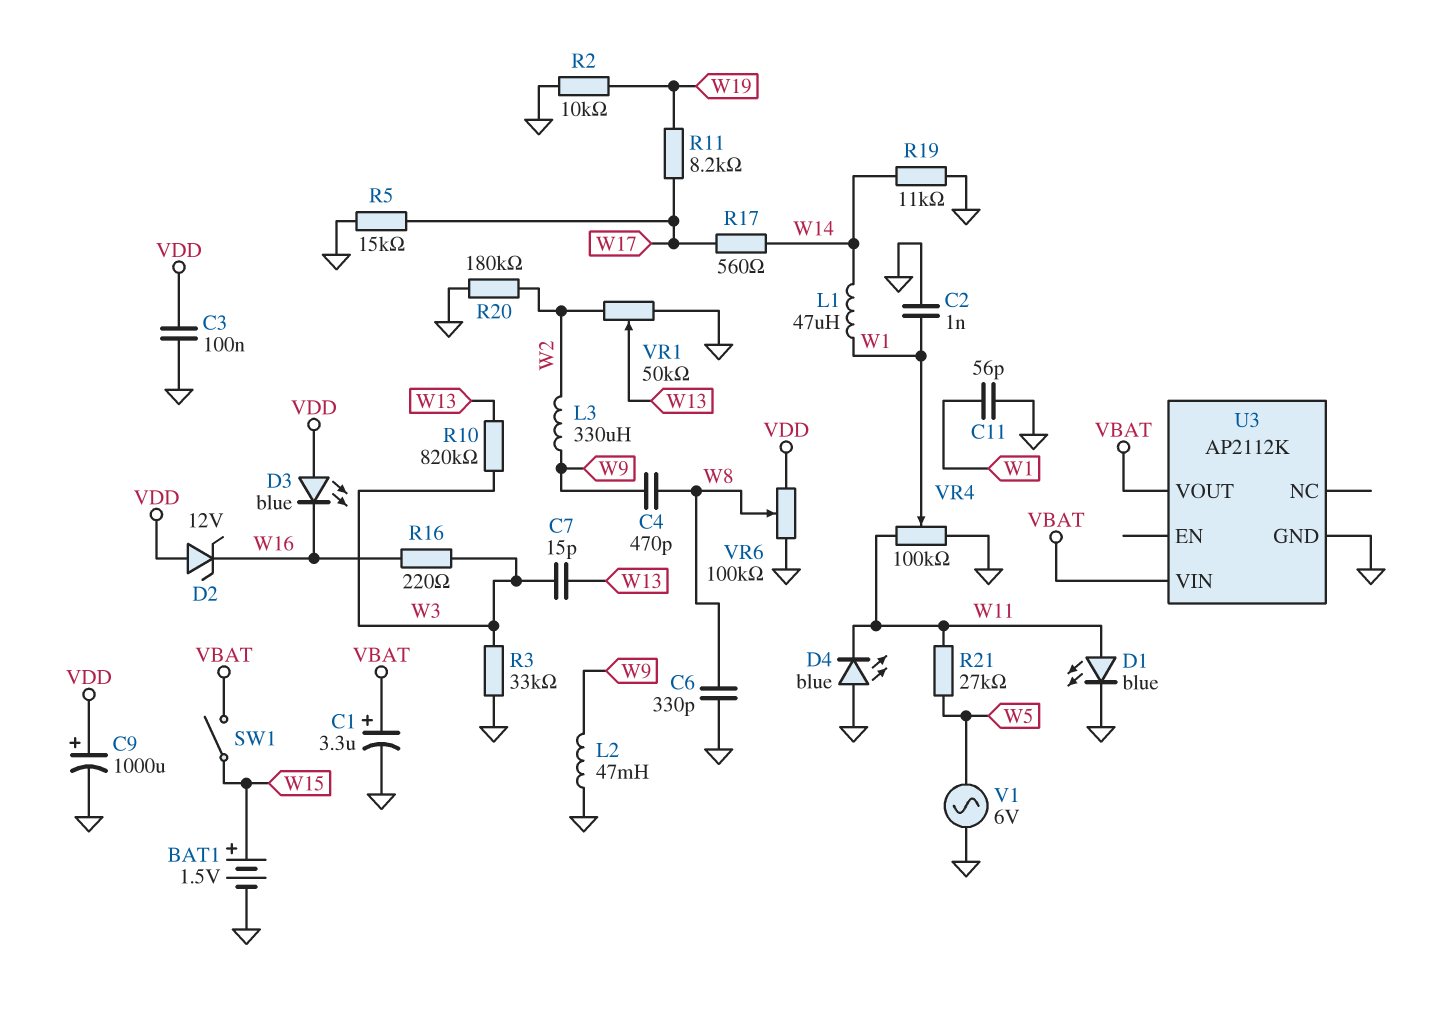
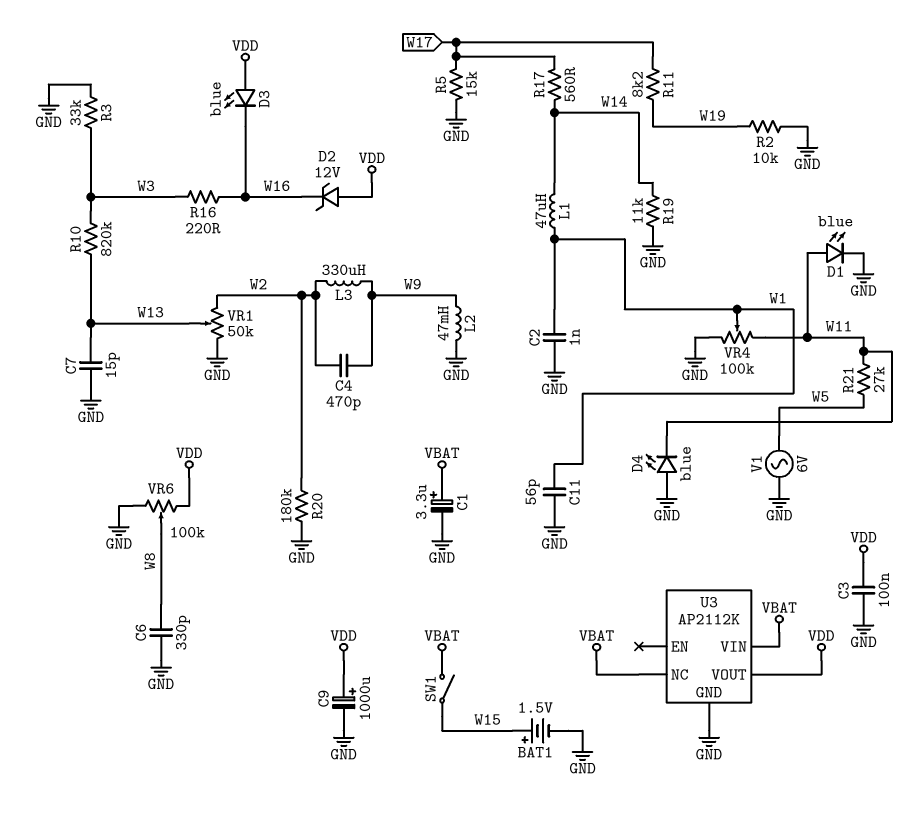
C4: 470pF (W8, W9) -> 470pF (W2, W9)
C7: 15pF (W3, W13) -> 15pF (GND, W13)
U3 pin NC: none -> VBAT
U3 pin VOUT: VBAT -> VDD

